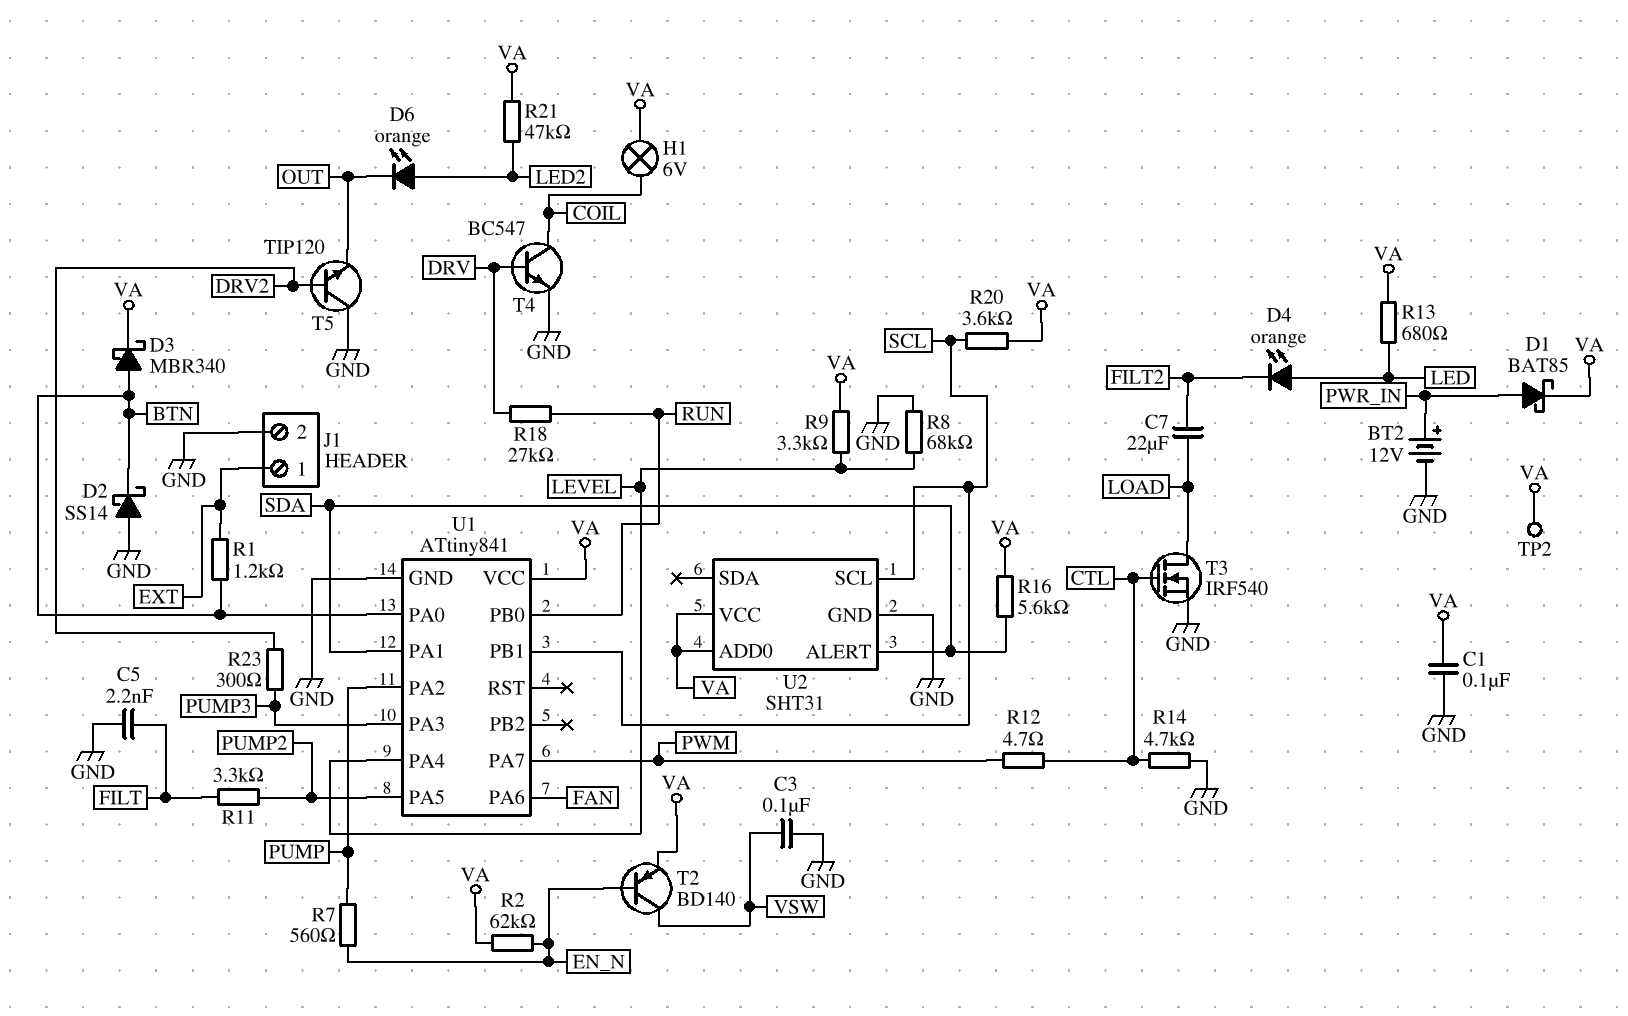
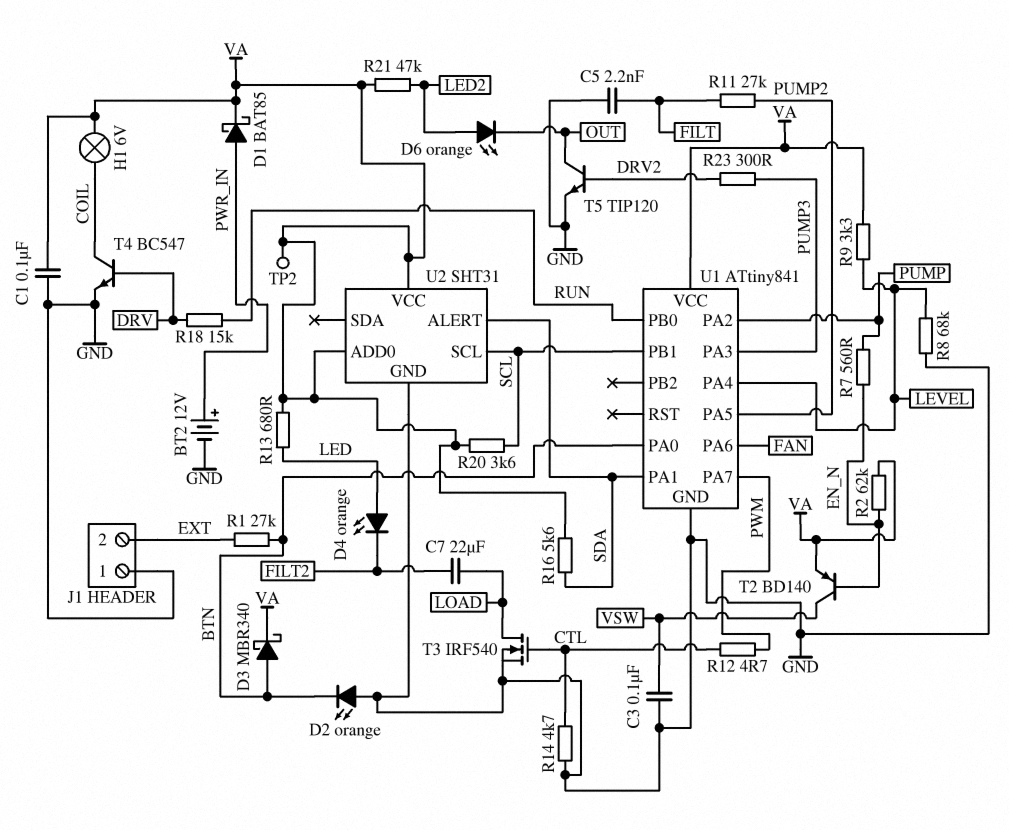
D2: schottky SS14 (A GND, K BTN) -> LED orange (A GND, K BTN)
J1 pin 1: EXT -> GND
J1 pin 2: GND -> EXT
R1: 1.2k (BTN, EXT) -> 27k (BTN, EXT)
R11: 3.3k (FILT, PUMP2) -> 27k (FILT, PUMP2)
R18: 27k (DRV, RUN) -> 15k (DRV, RUN)
T5: NPN TIP120 (B DRV2, C GND, E OUT) -> NPN TIP120 (B DRV2, C OUT, E GND)

